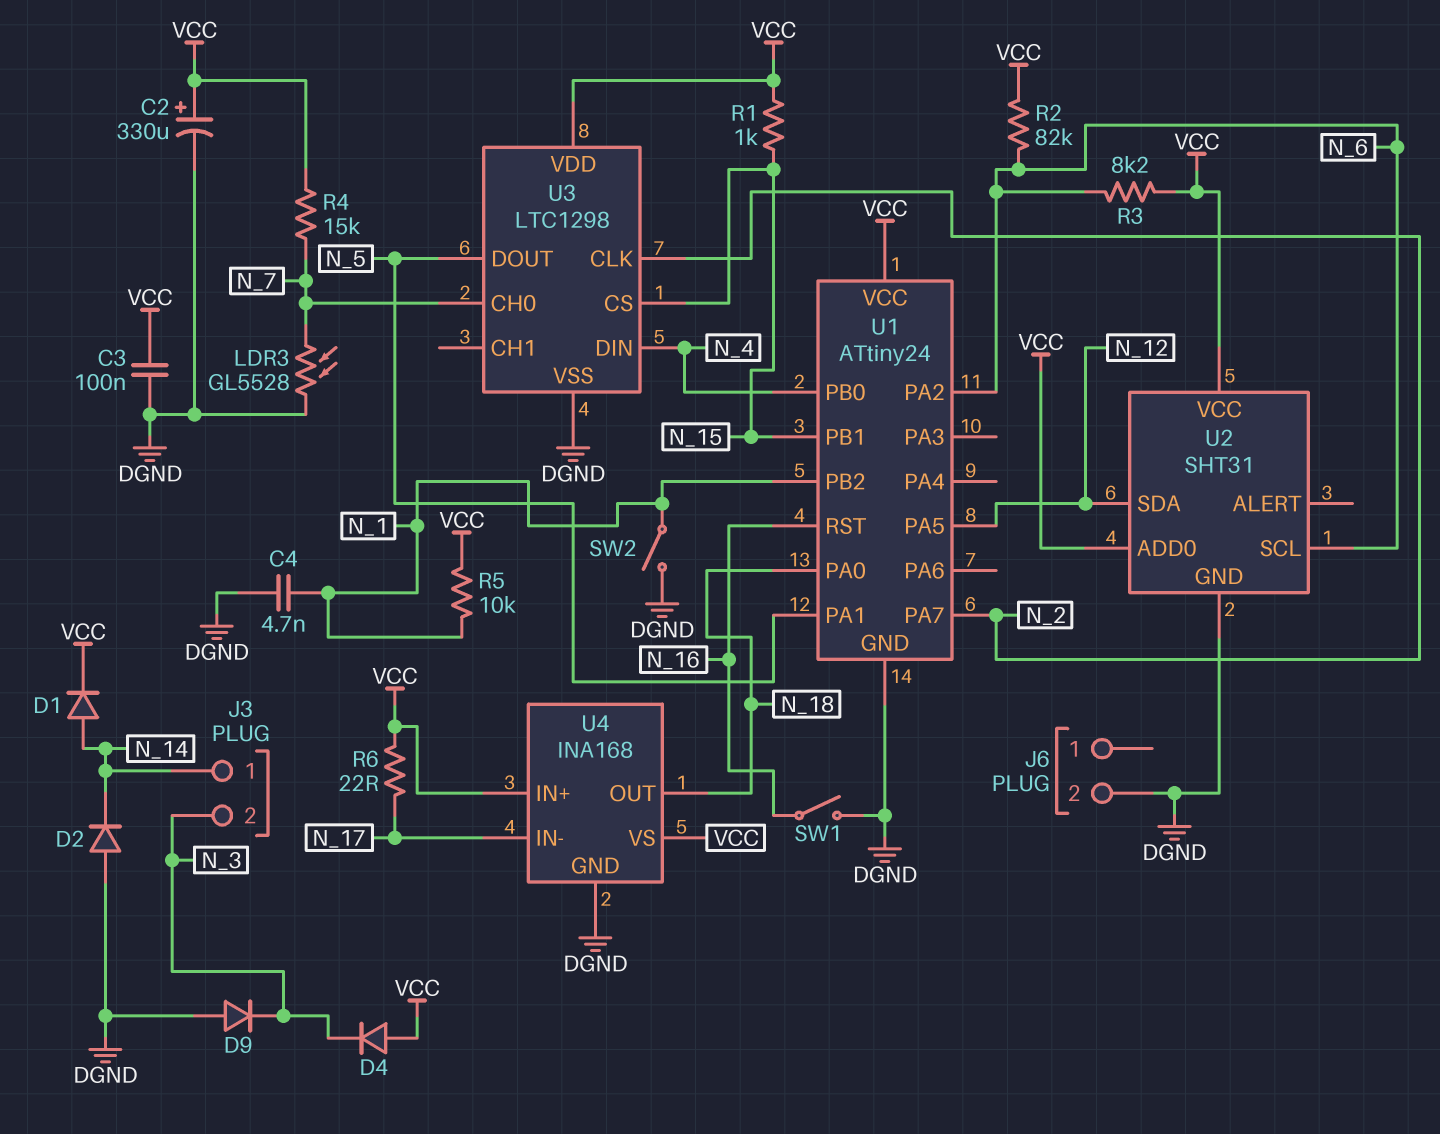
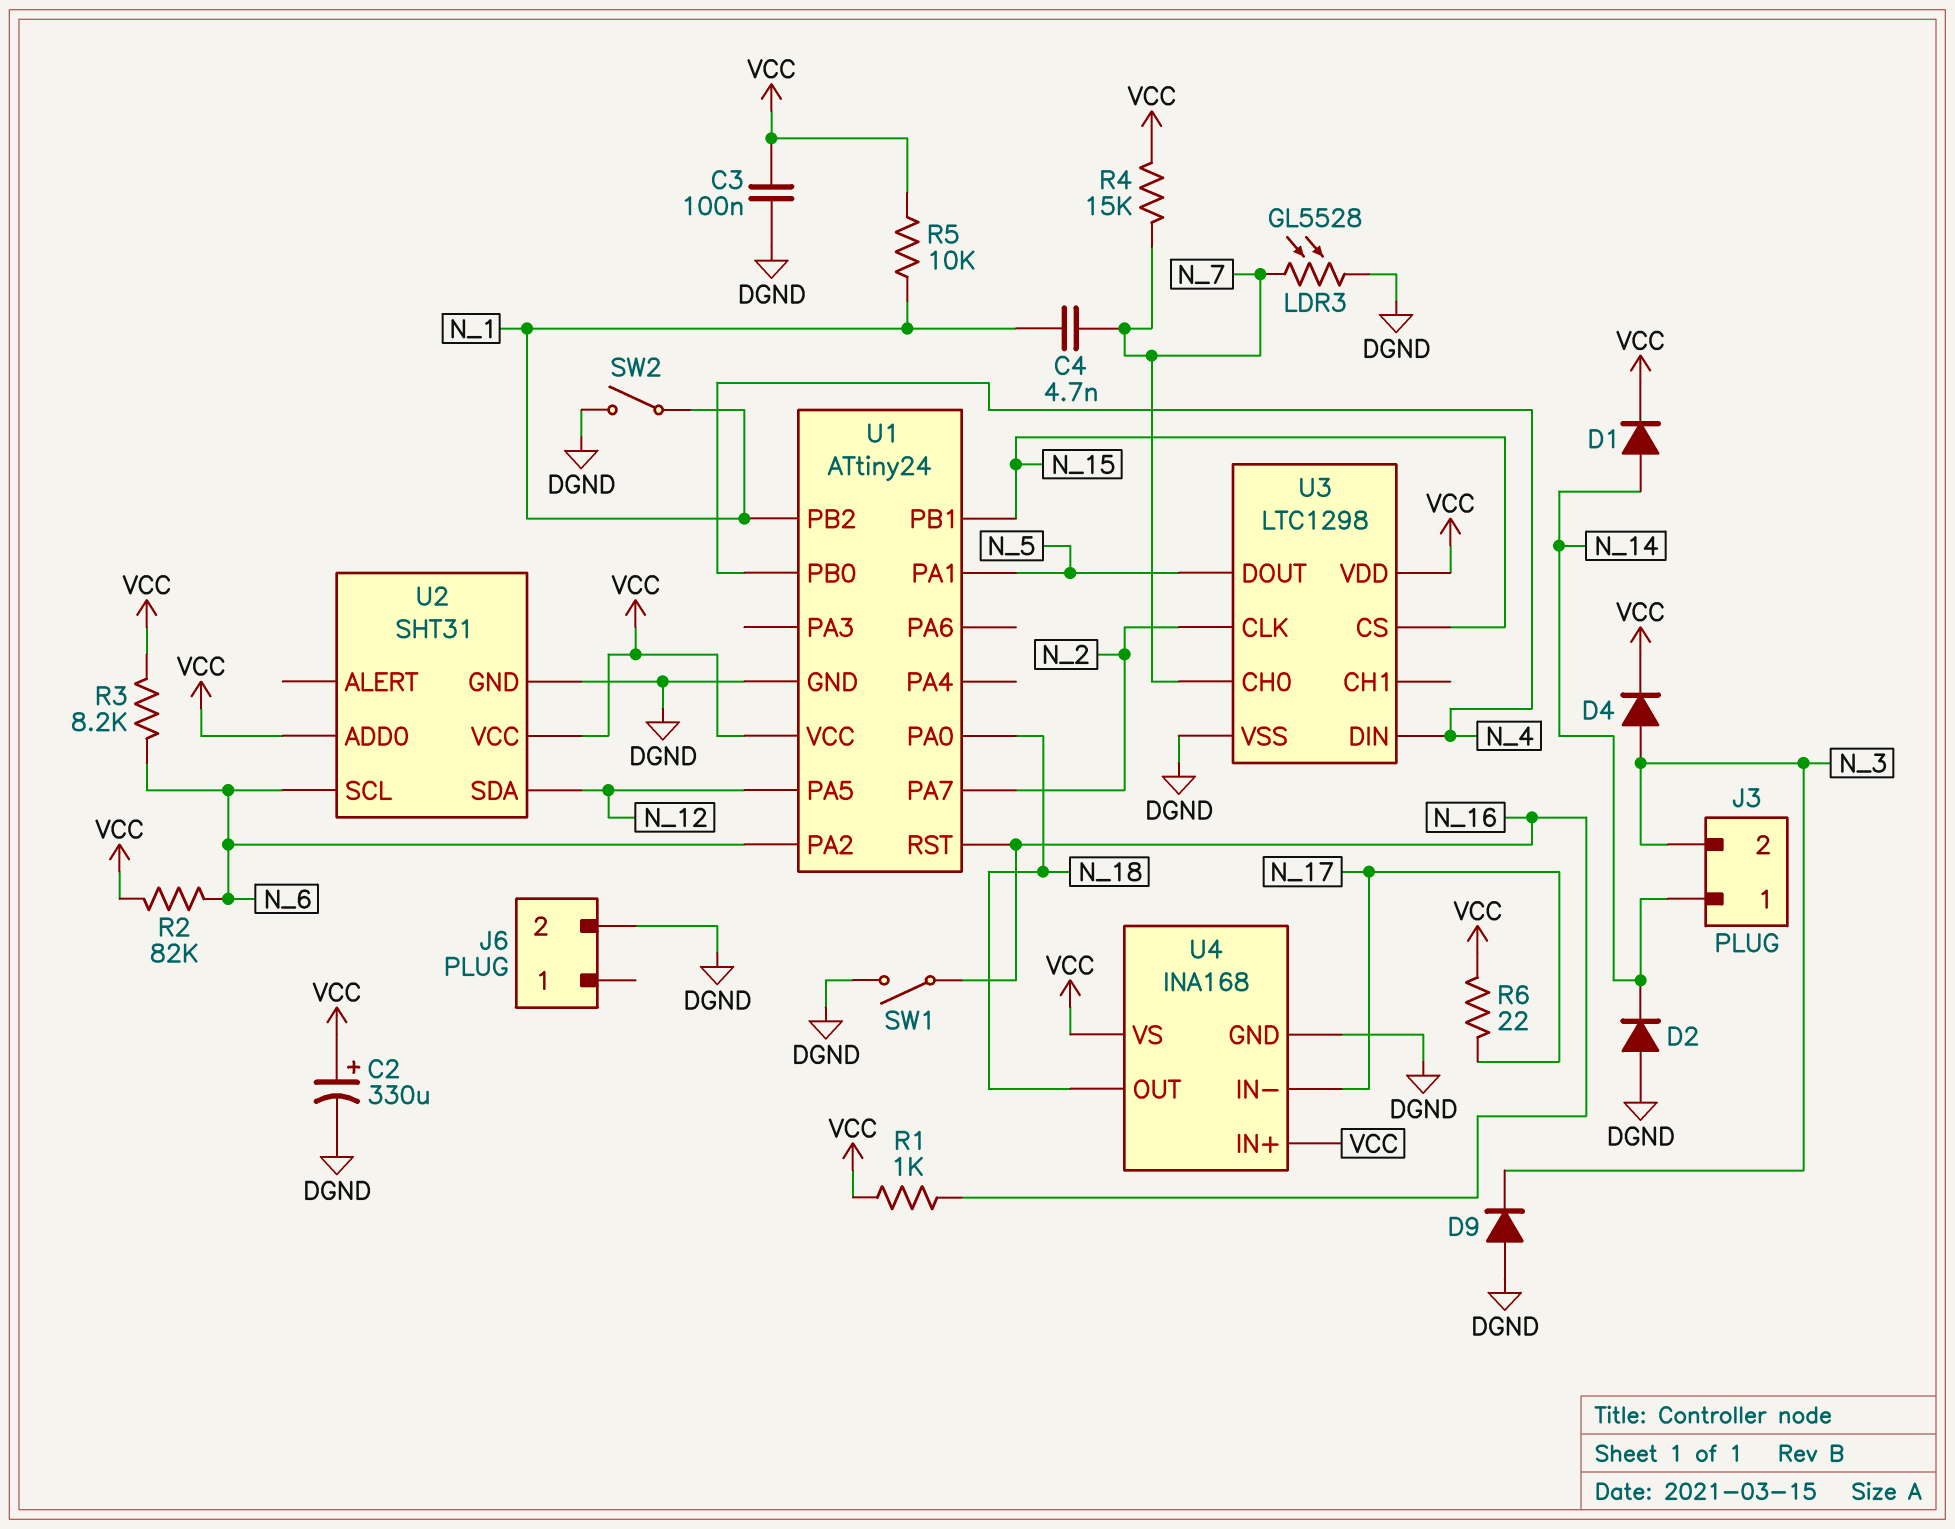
C4: 4.7nF (DGND, N_1) -> 4.7nF (N_1, N_7)
D4: diode (A VCC, K N_3) -> diode (A N_3, K VCC)
R1: 1k (N_15, VCC) -> 1k (N_16, VCC)

